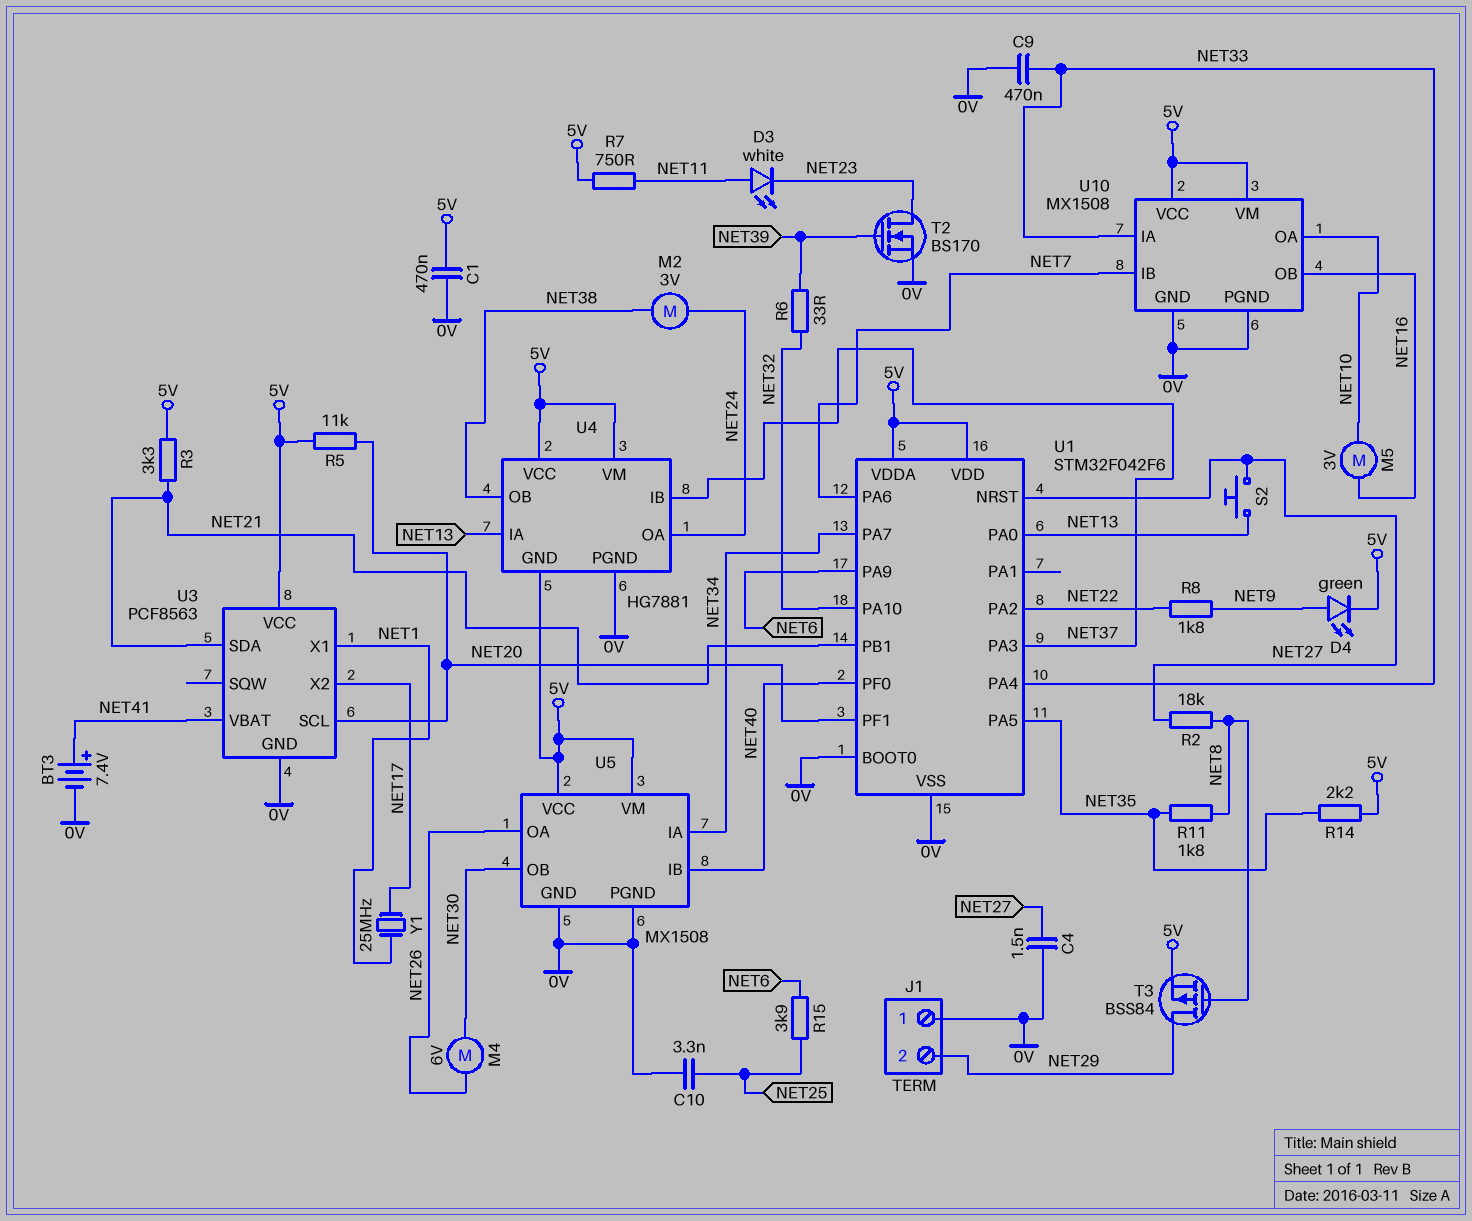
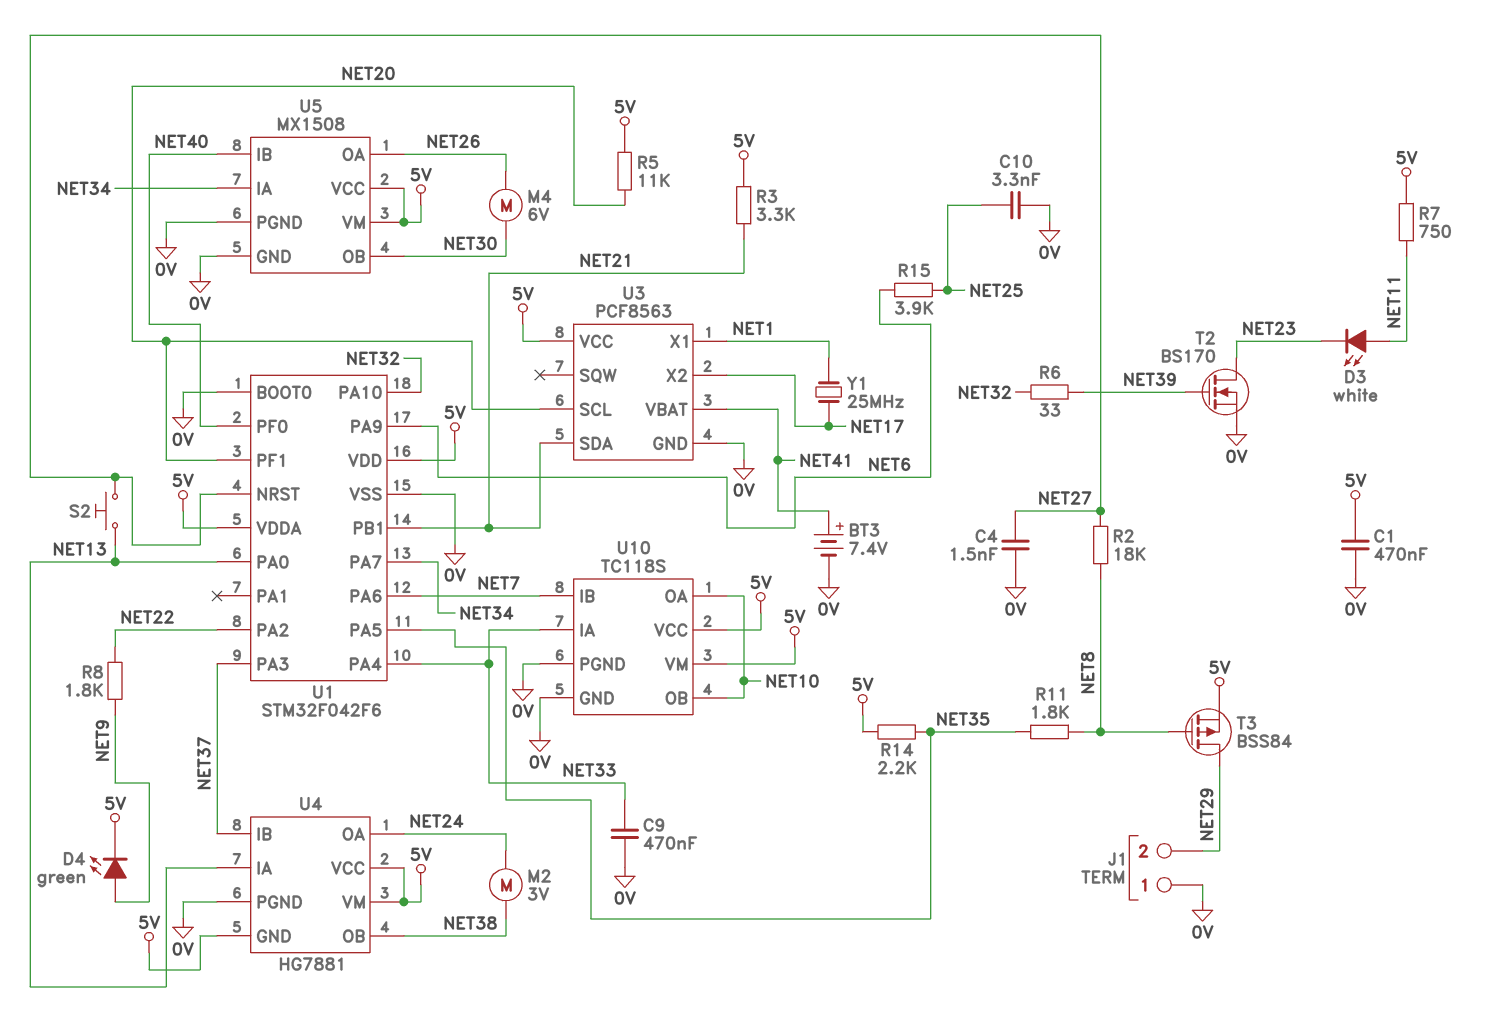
M5: motor 3V (NET10, NET16) -> none
U10: MX1508 -> TC118S
U10 pin OB: NET16 -> NET10

